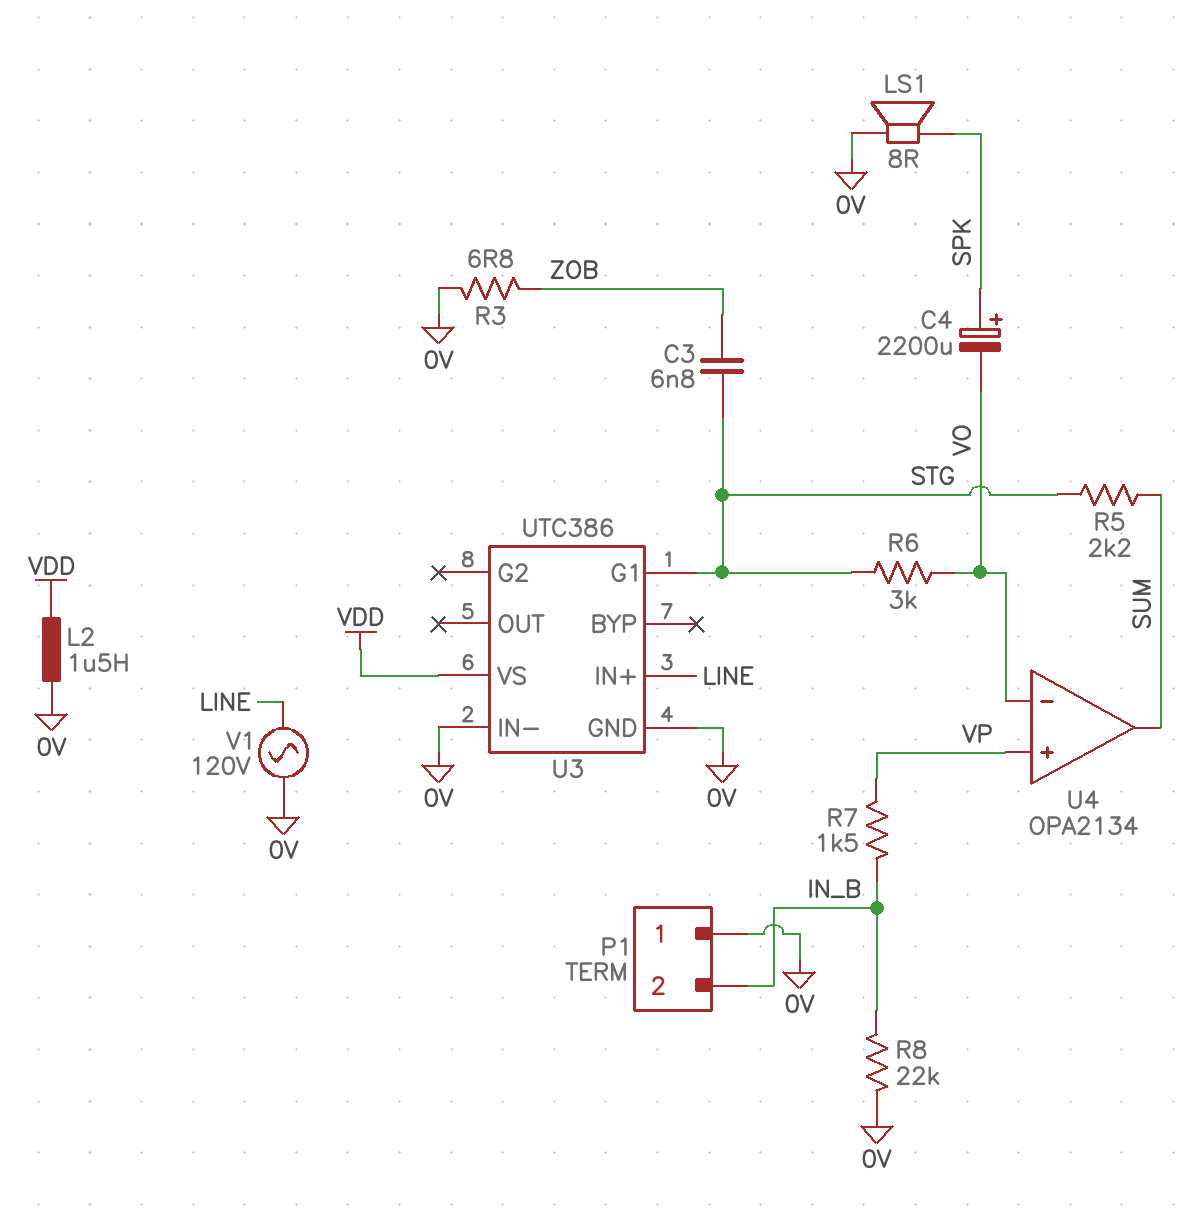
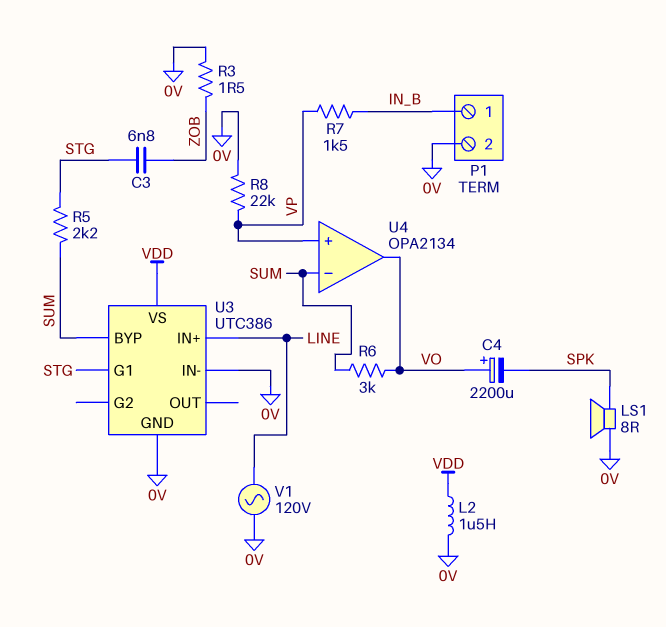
C4: 2200uF (plus SPK, minus VO) -> 2200uF (plus VO, minus SPK)
P1 pin 1: 0V -> IN_B
P1 pin 2: IN_B -> 0V
R3: 6.8 (0V, ZOB) -> 1.5 (0V, ZOB)
R6: 3k (STG, VO) -> 3k (SUM, VO)
R8: 22k (0V, IN_B) -> 22k (0V, VP)
U3 pin BYP: none -> SUM
U4 pin in-: VO -> SUM
U4 pin out: SUM -> VO

